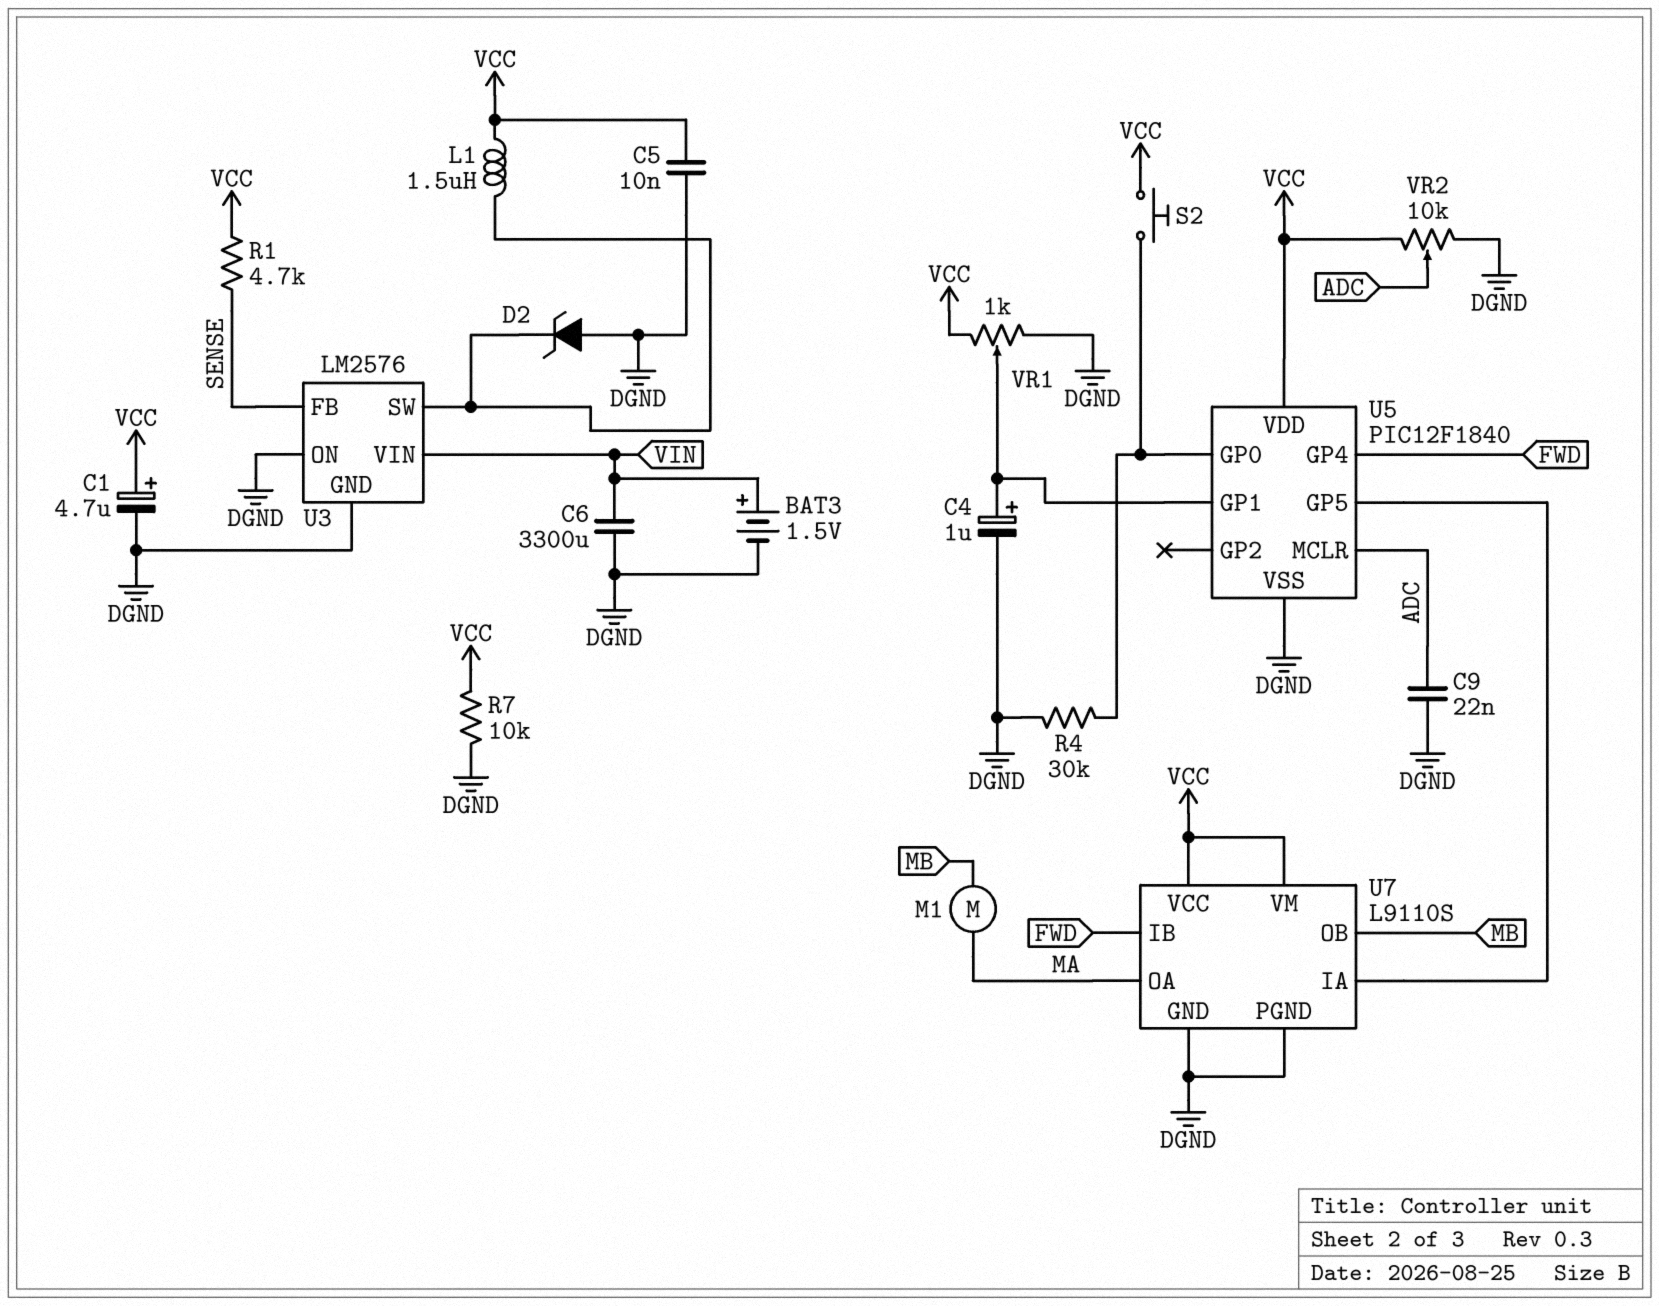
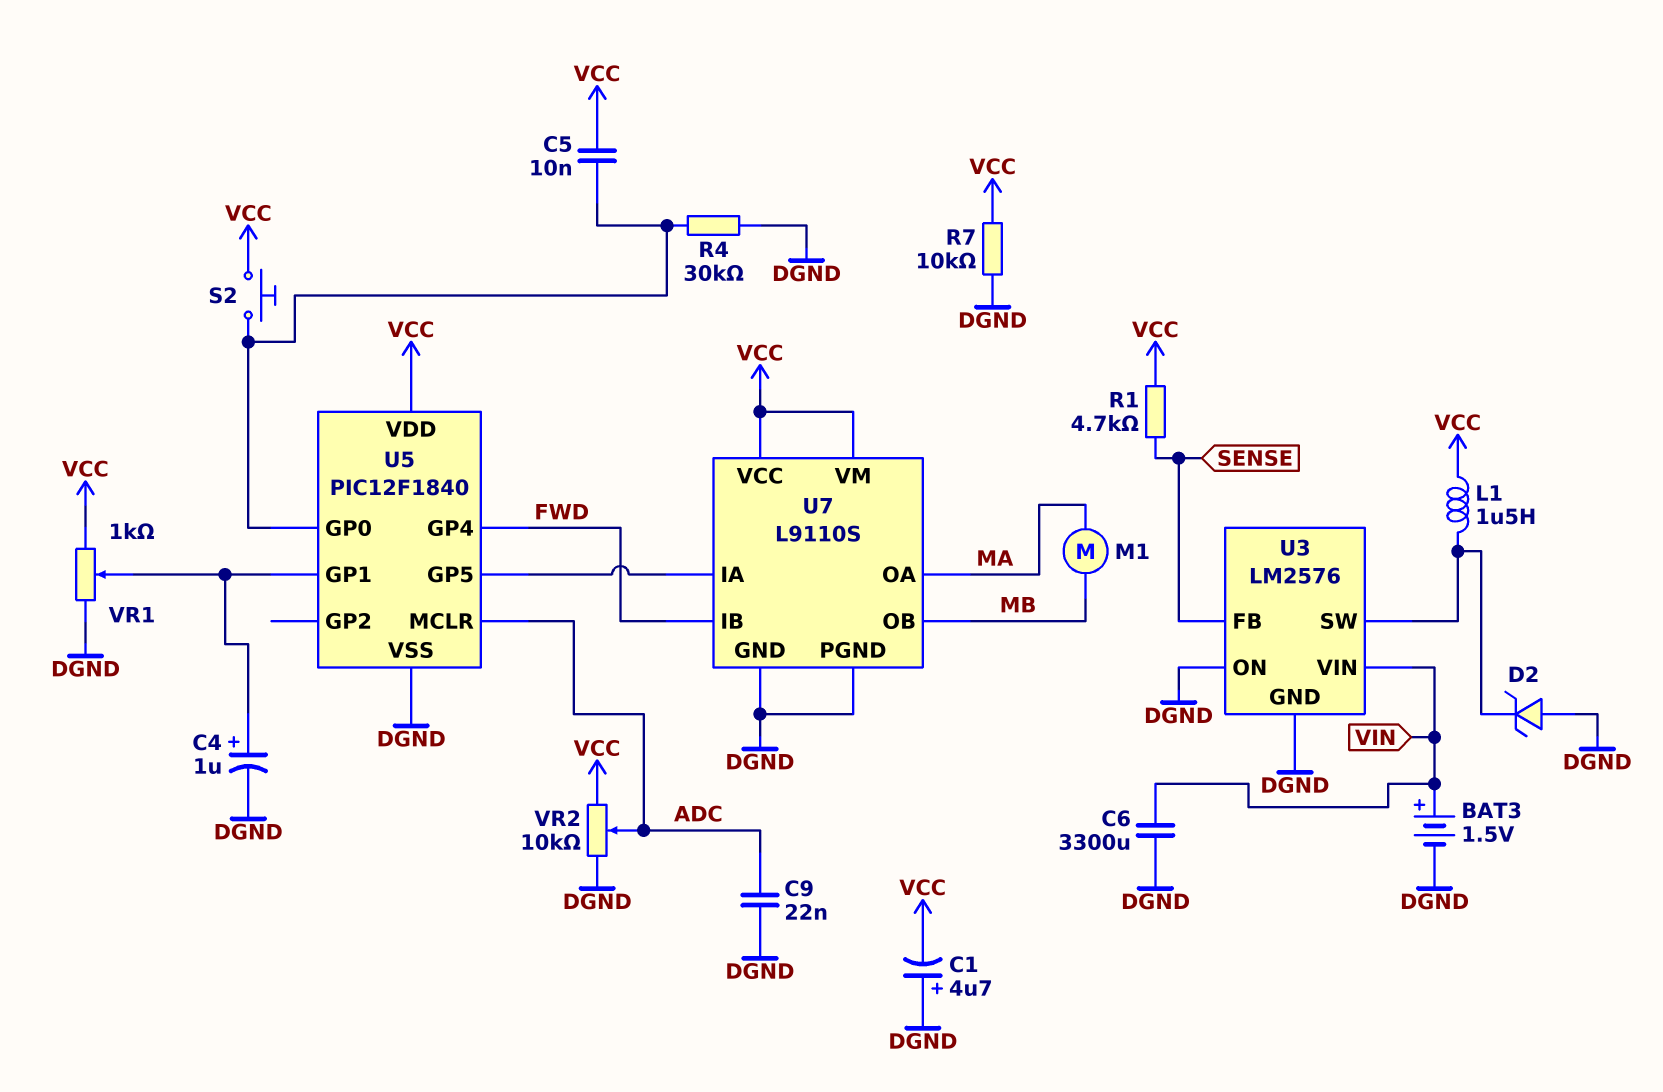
C1: 4.7uF (plus VCC, minus DGND) -> 4.7uF (plus DGND, minus VCC)
C5: 10nF (DGND, VCC) -> 10nF (U5/GP0, VCC)

